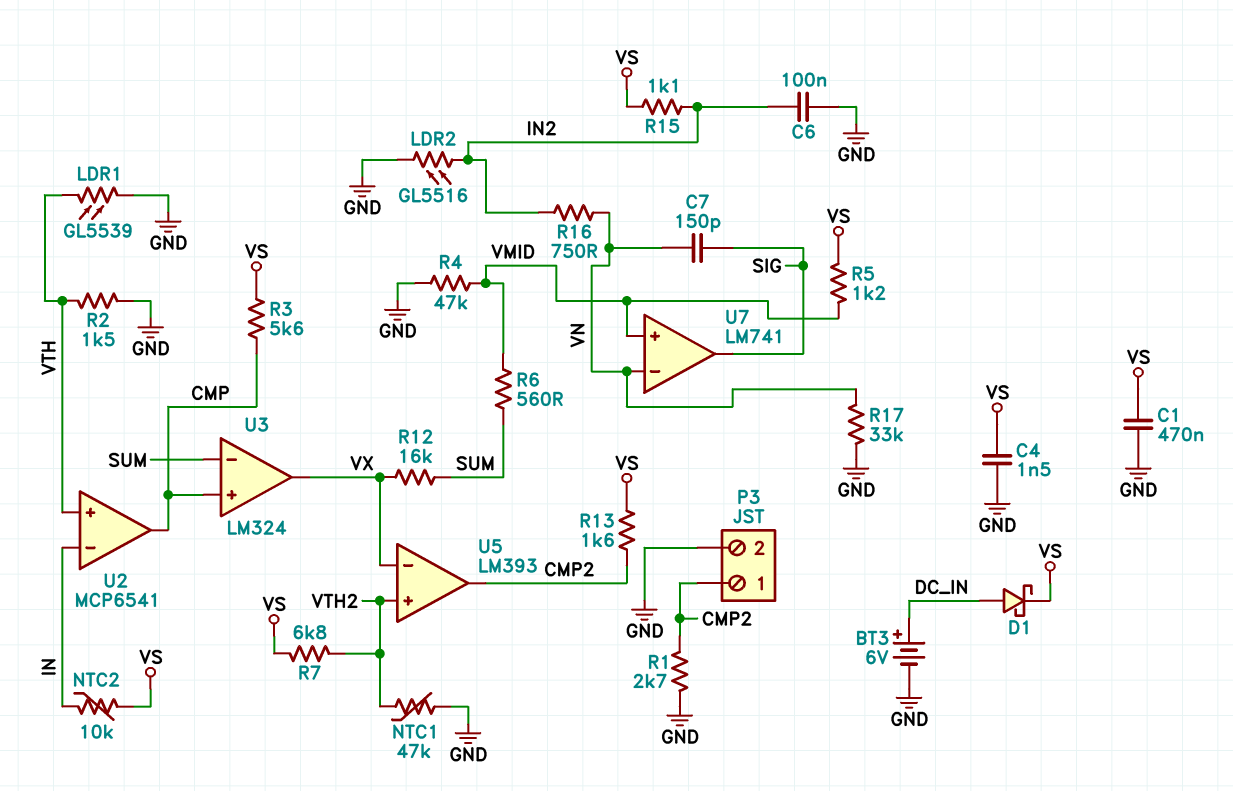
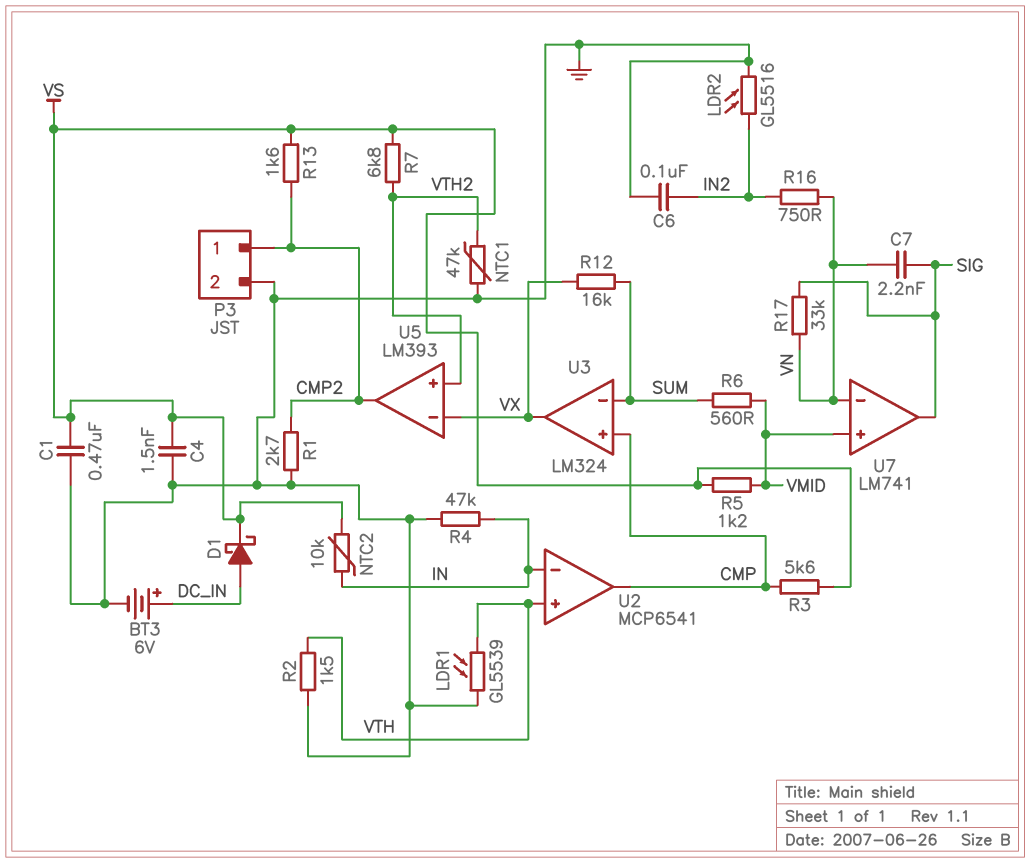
C7: 150pF (SIG, VN) -> 2.2nF (SIG, VN)
R4: 47k (GND, VMID) -> 47k (GND, IN)
R15: 1.1k (IN2, VS) -> none
R17: 33k (GND, VN) -> 33k (SIG, VN)

